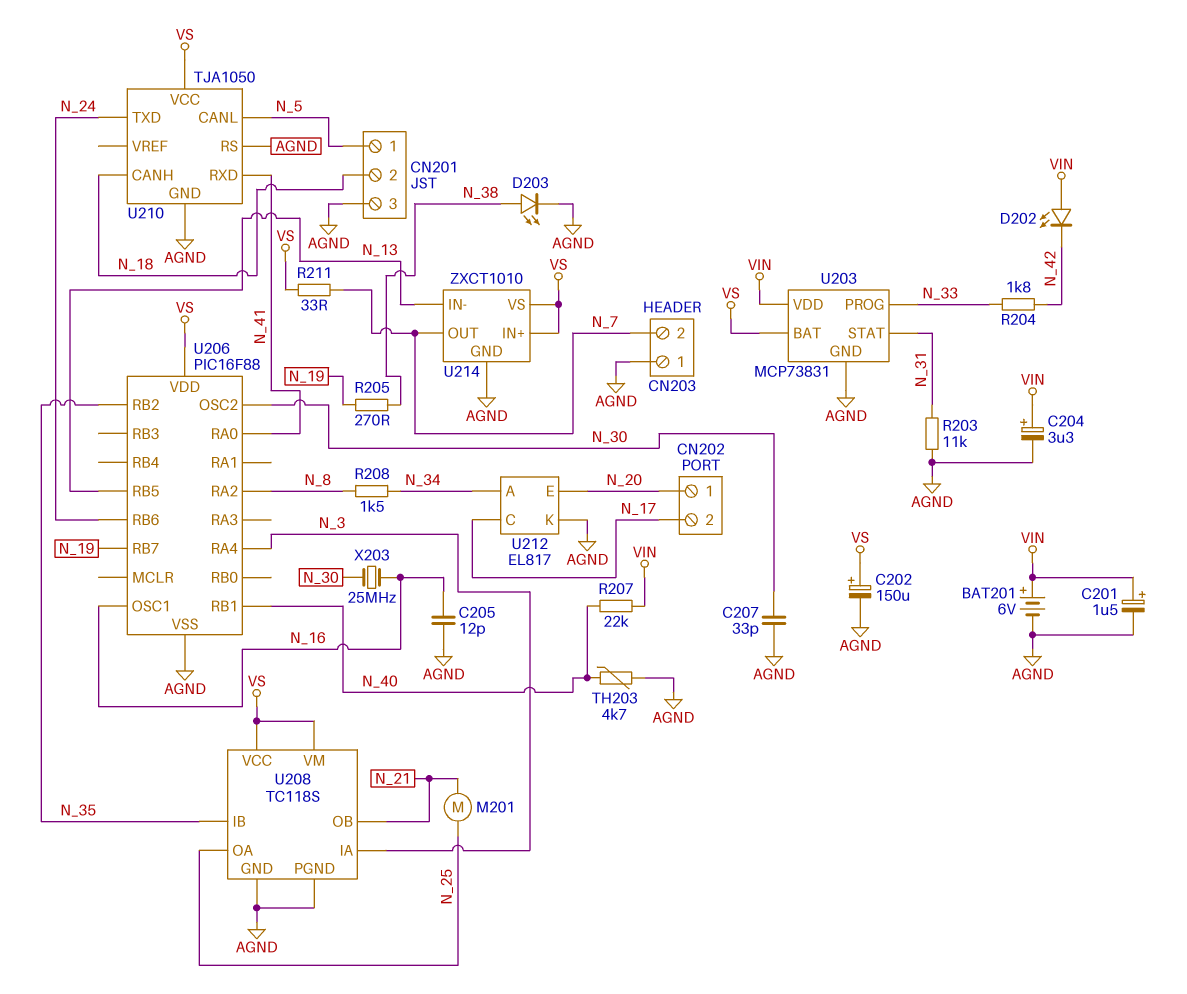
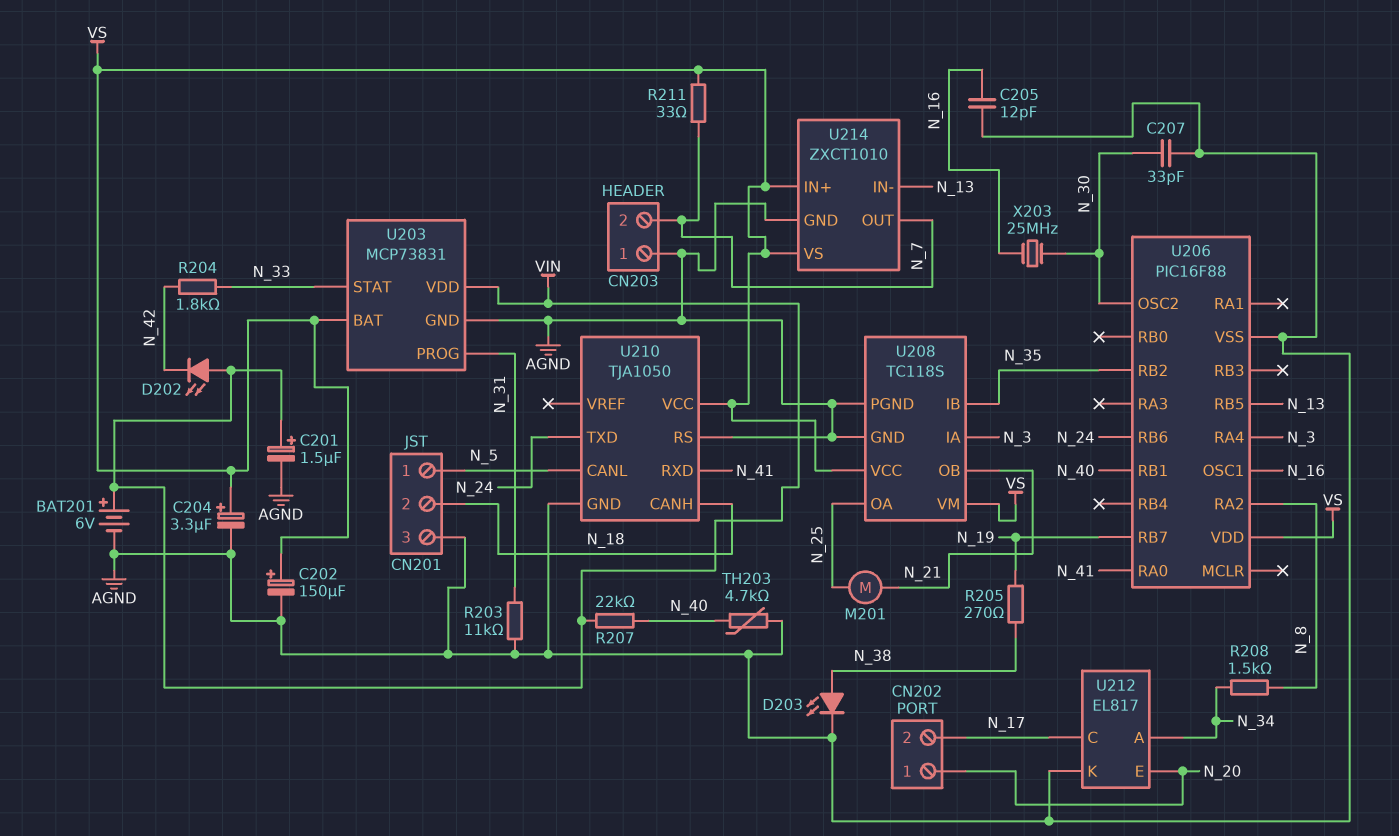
C204: 3.3uF (plus VIN, minus AGND) -> 3.3uF (plus VS, minus AGND)
U203 pin PROG: N_33 -> N_31
U203 pin STAT: N_31 -> N_33

